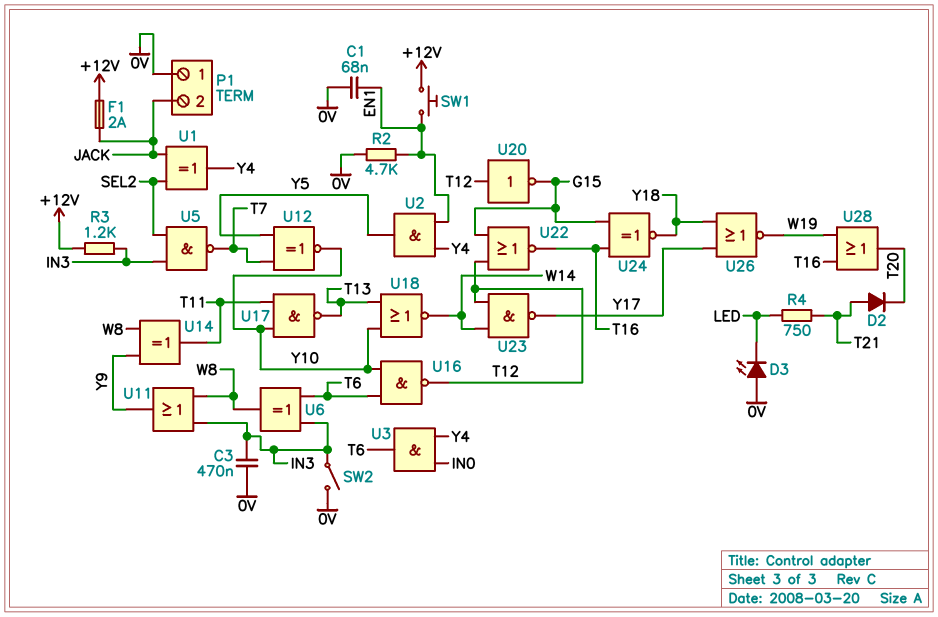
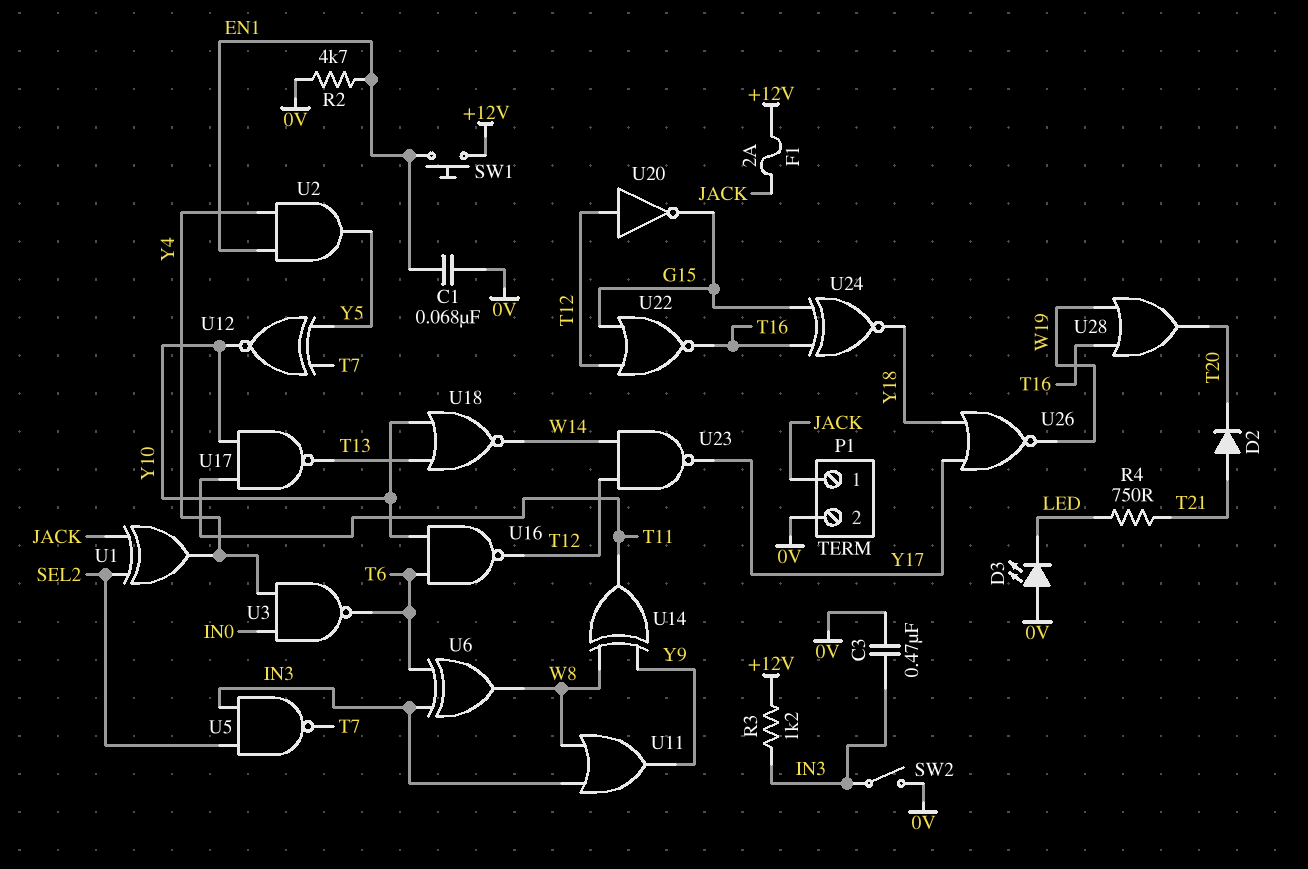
P1 pin 1: 0V -> JACK
P1 pin 2: JACK -> 0V
U3: AND (in IN0, in Y4, out T6) -> NAND (in IN0, in Y4, out T6)

